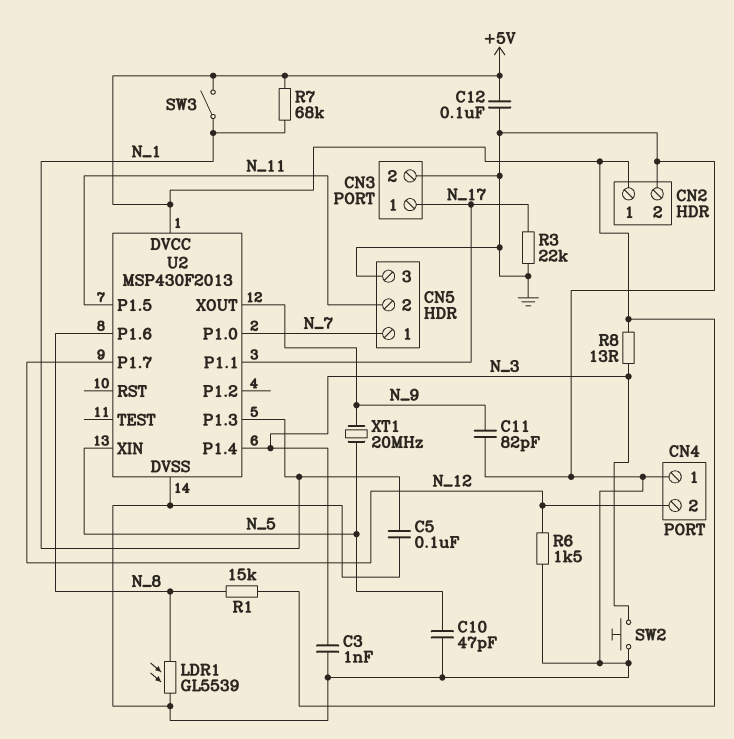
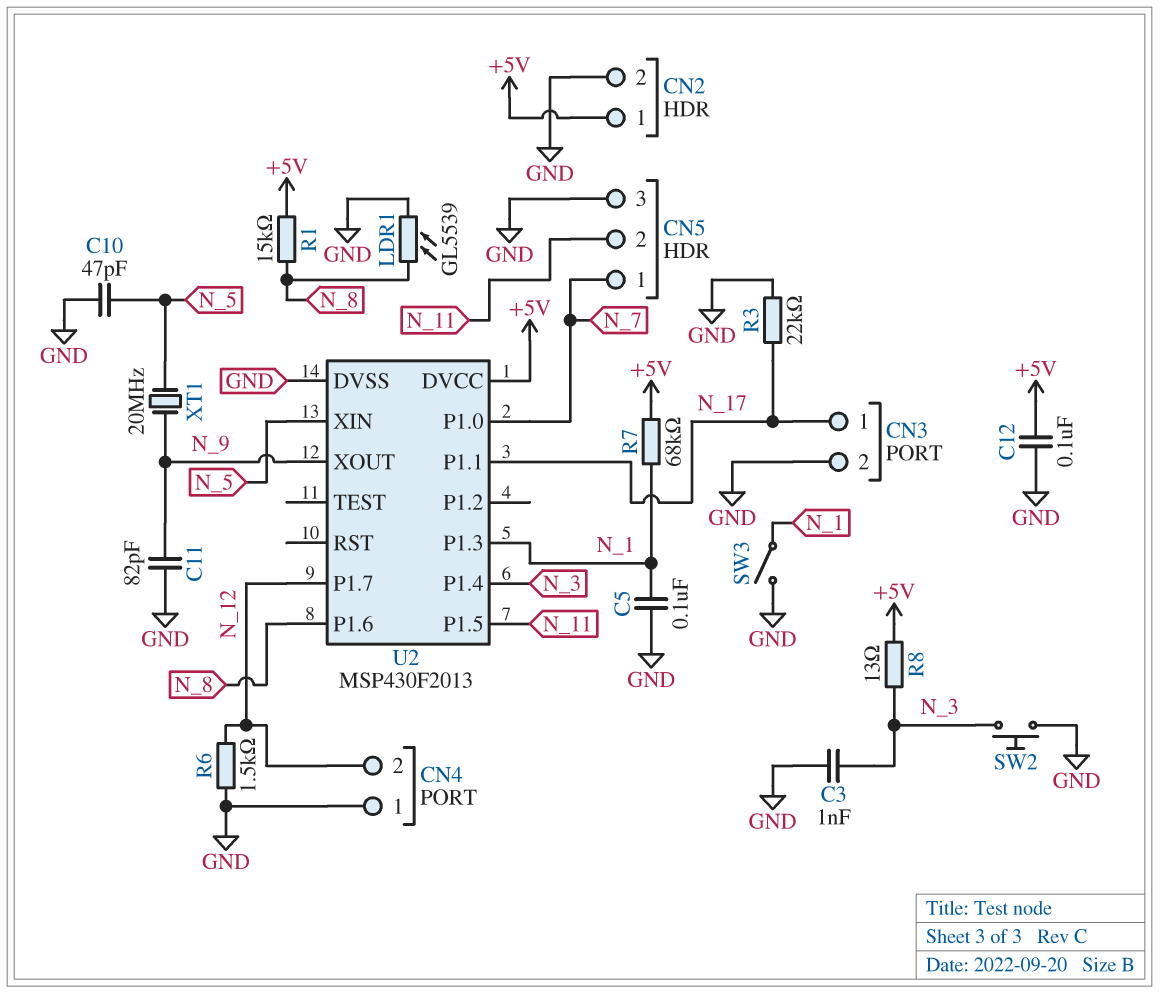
SW3: switch (+5V, N_1) -> switch (GND, N_1)

